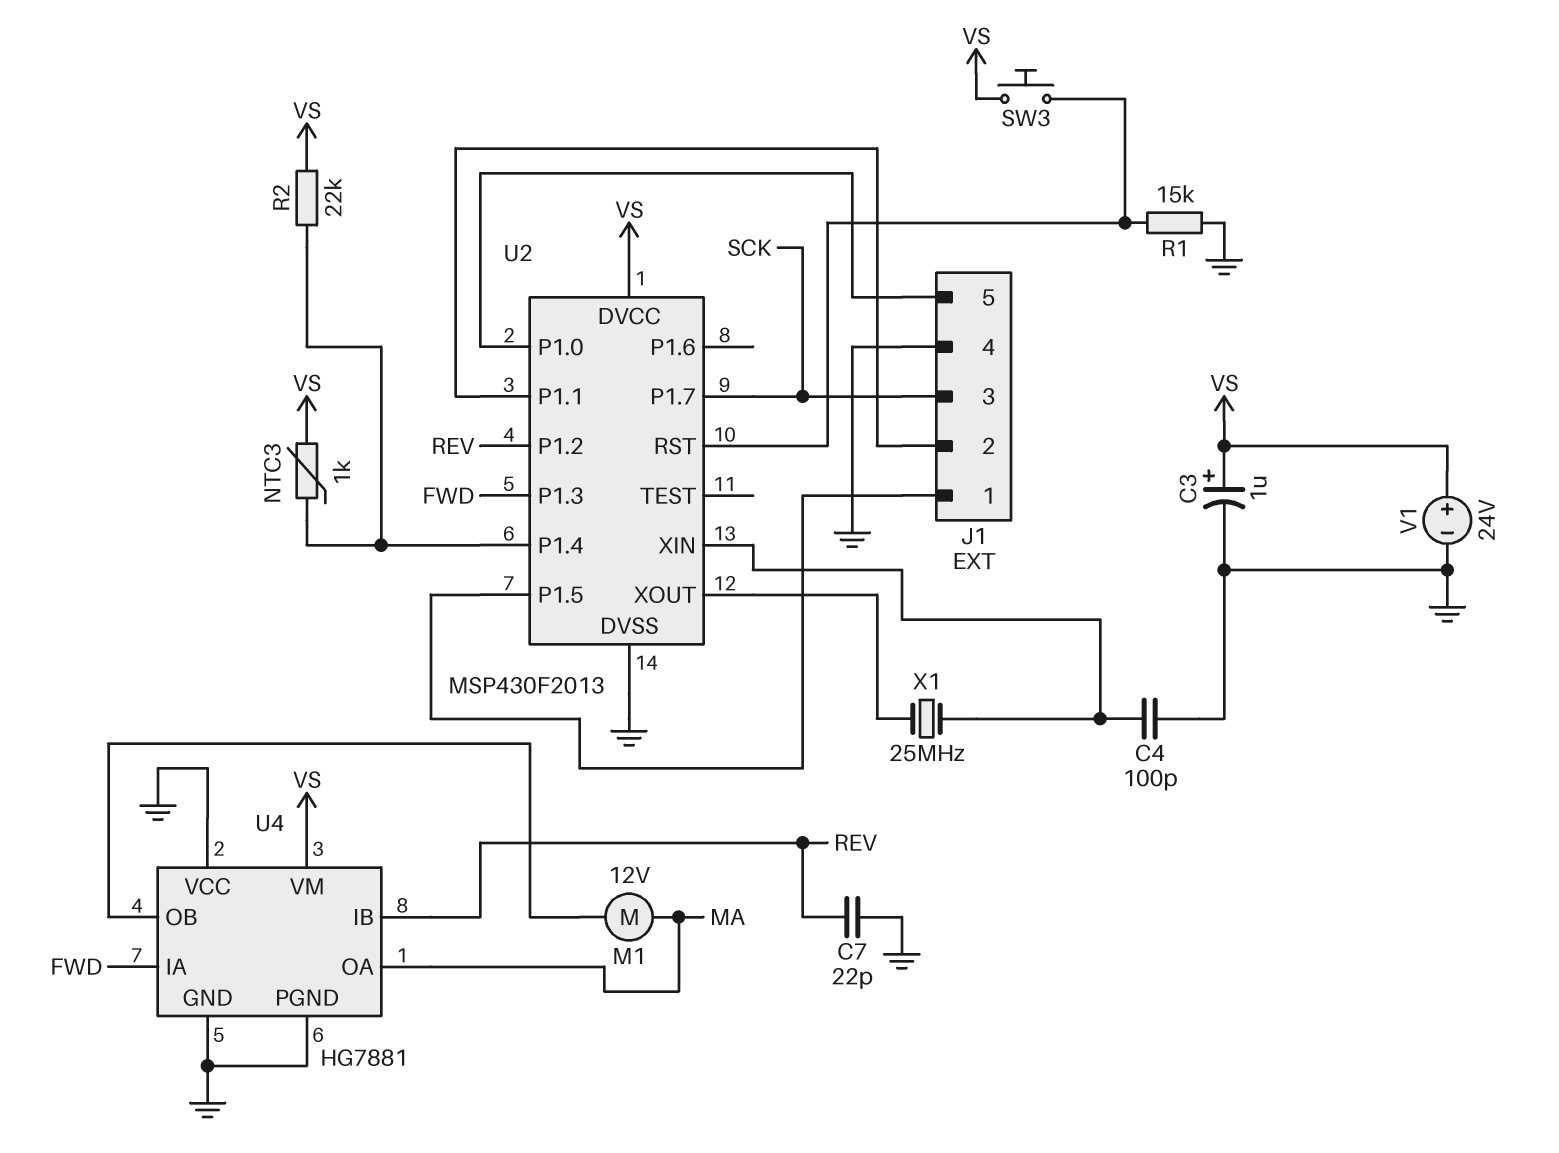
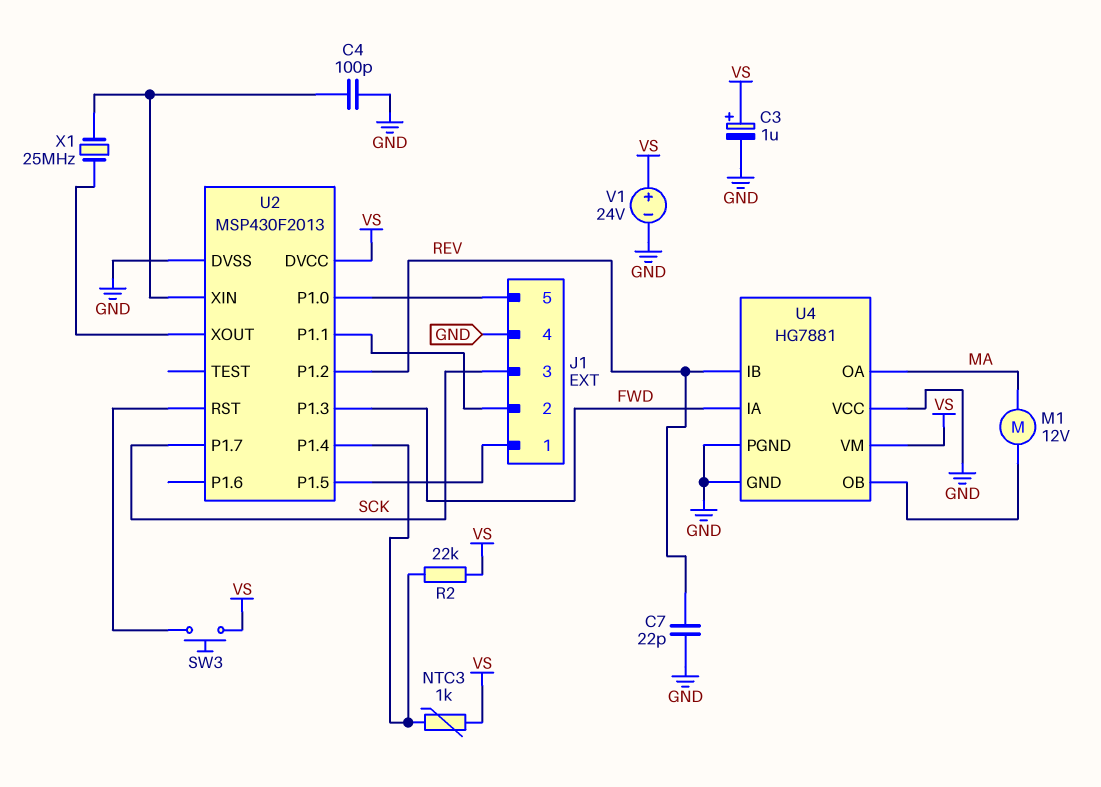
R1: 15k (GND, U2/RST) -> none

